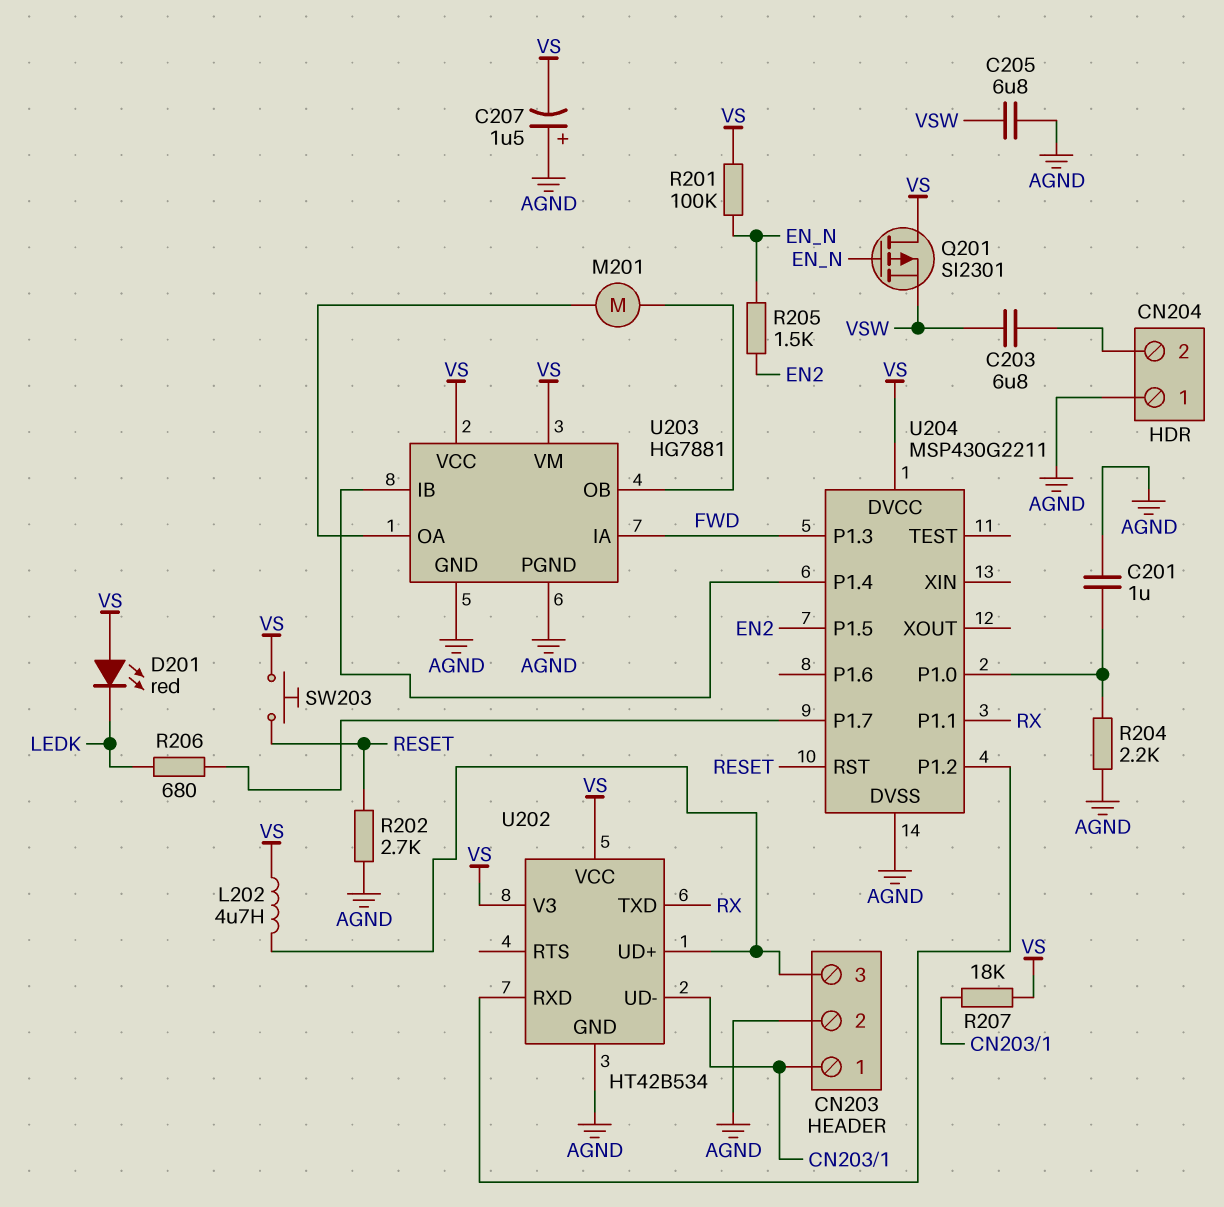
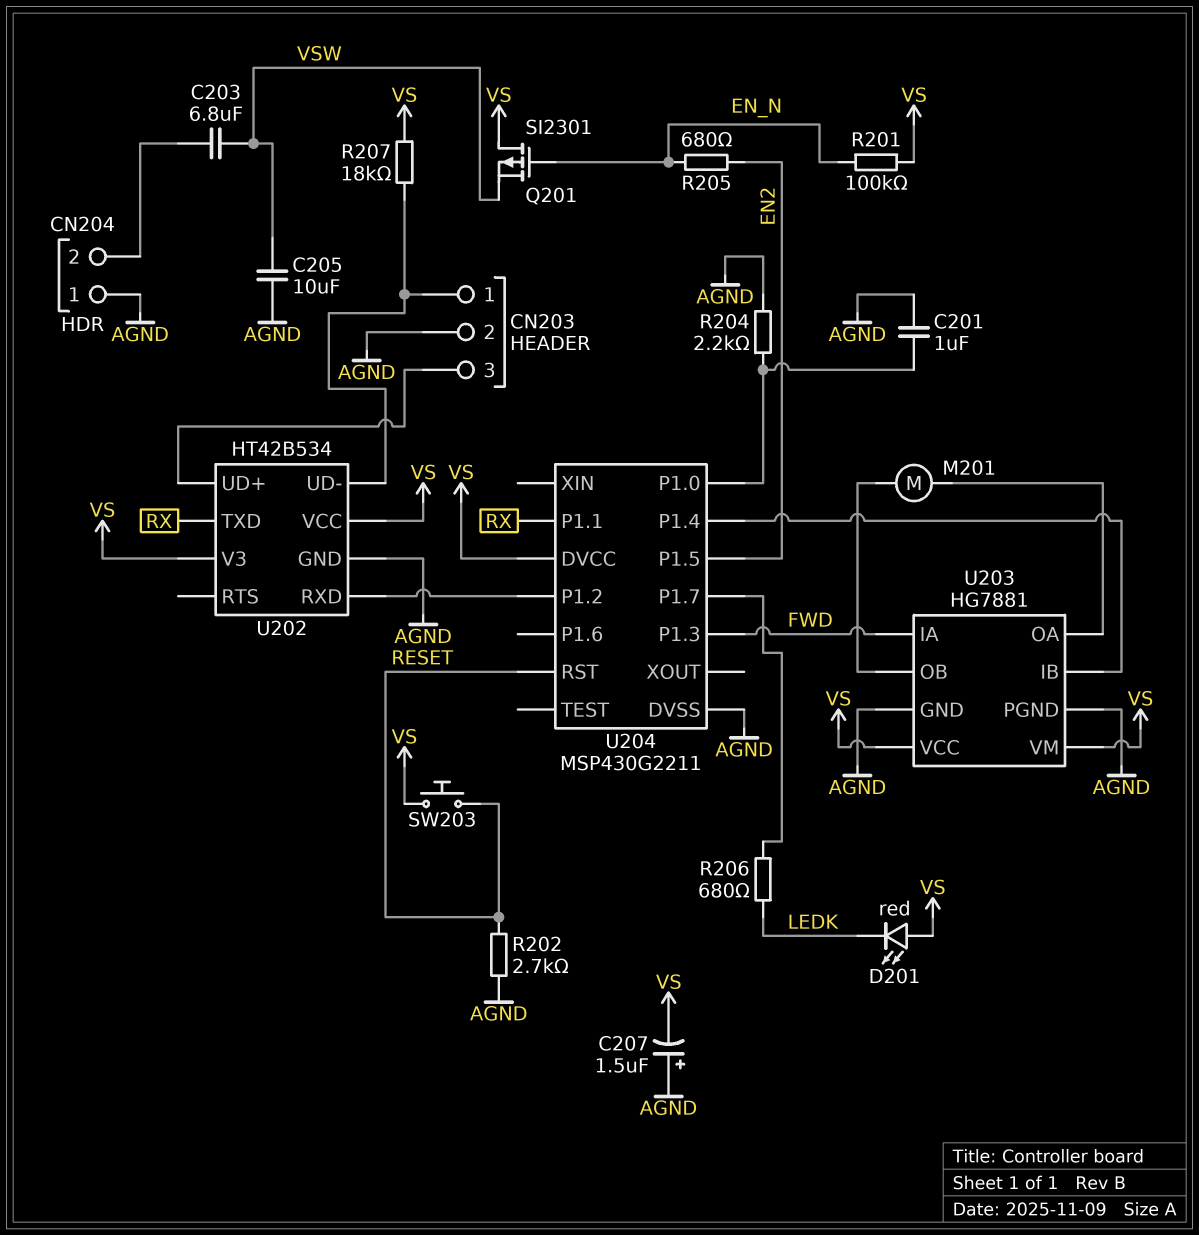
C205: 6.8uF (AGND, VSW) -> 10uF (AGND, VSW)
L202: 4.7uH (CN203/3, VS) -> none
R205: 1.5k (EN2, EN_N) -> 680 (EN2, EN_N)

